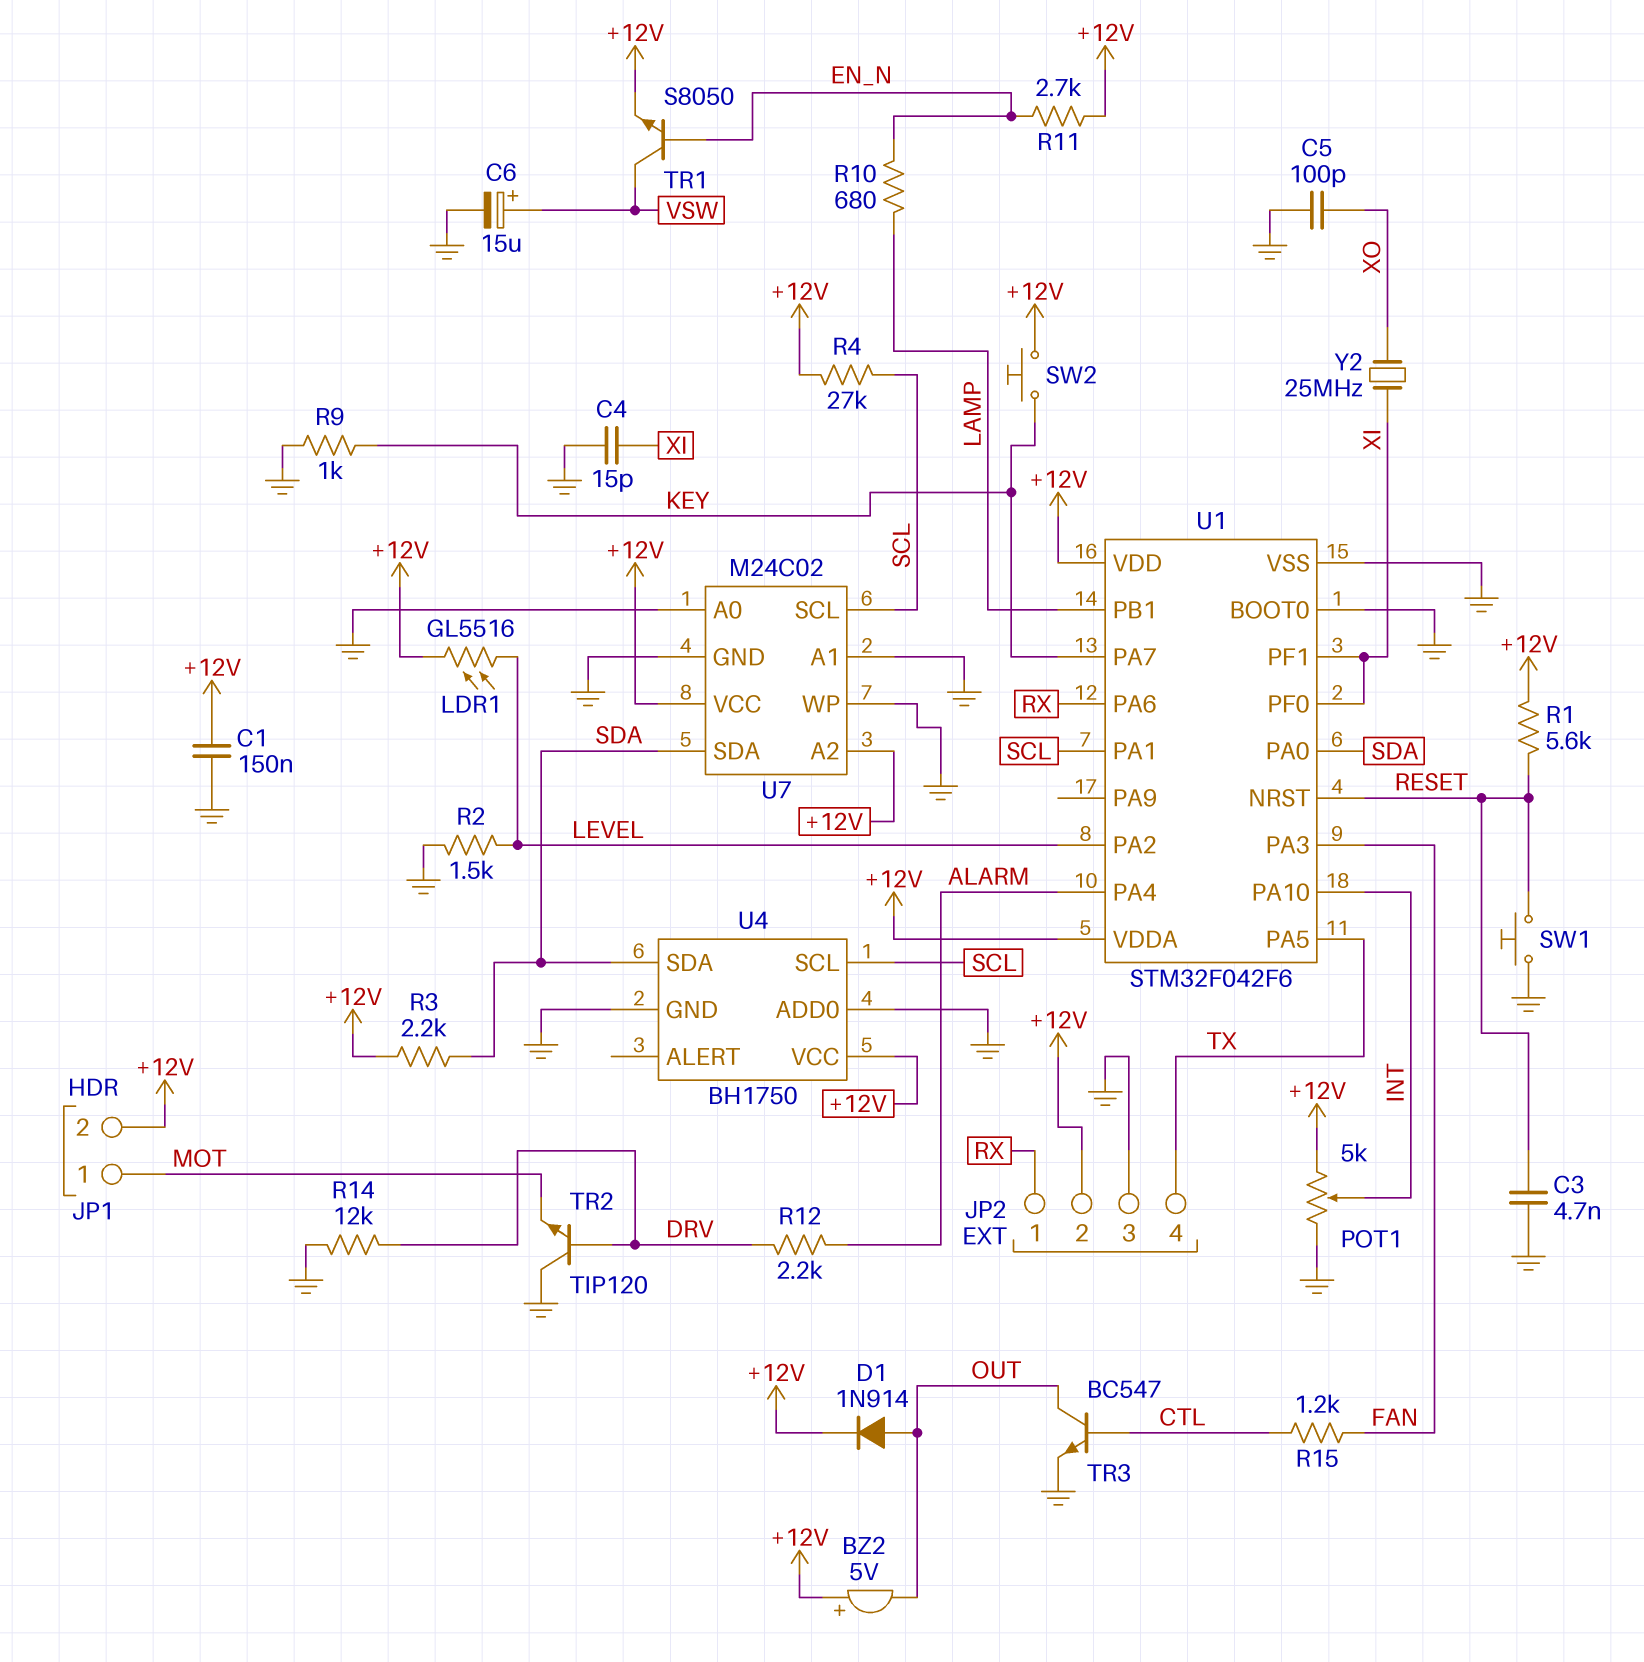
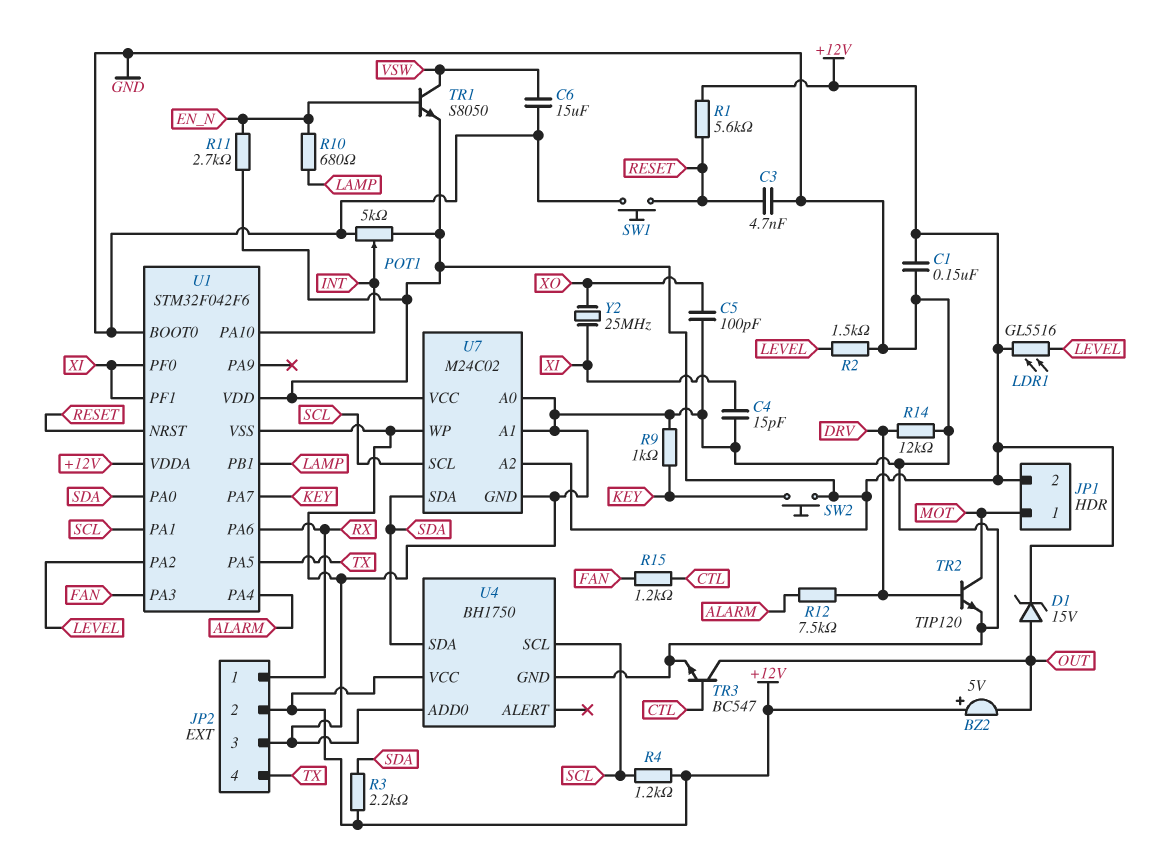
C6: 15uF (plus VSW, minus GND) -> 15uF (GND, VSW)
D1: diode 1N914 (A OUT, K +12V) -> zener 15V (A OUT, K +12V)
R4: 27k (+12V, SCL) -> 1.2k (+12V, SCL)
R12: 2.2k (ALARM, DRV) -> 7.5k (ALARM, DRV)
TR2: NPN TIP120 (B DRV, C GND, E MOT) -> NPN TIP120 (B DRV, C MOT, E GND)

